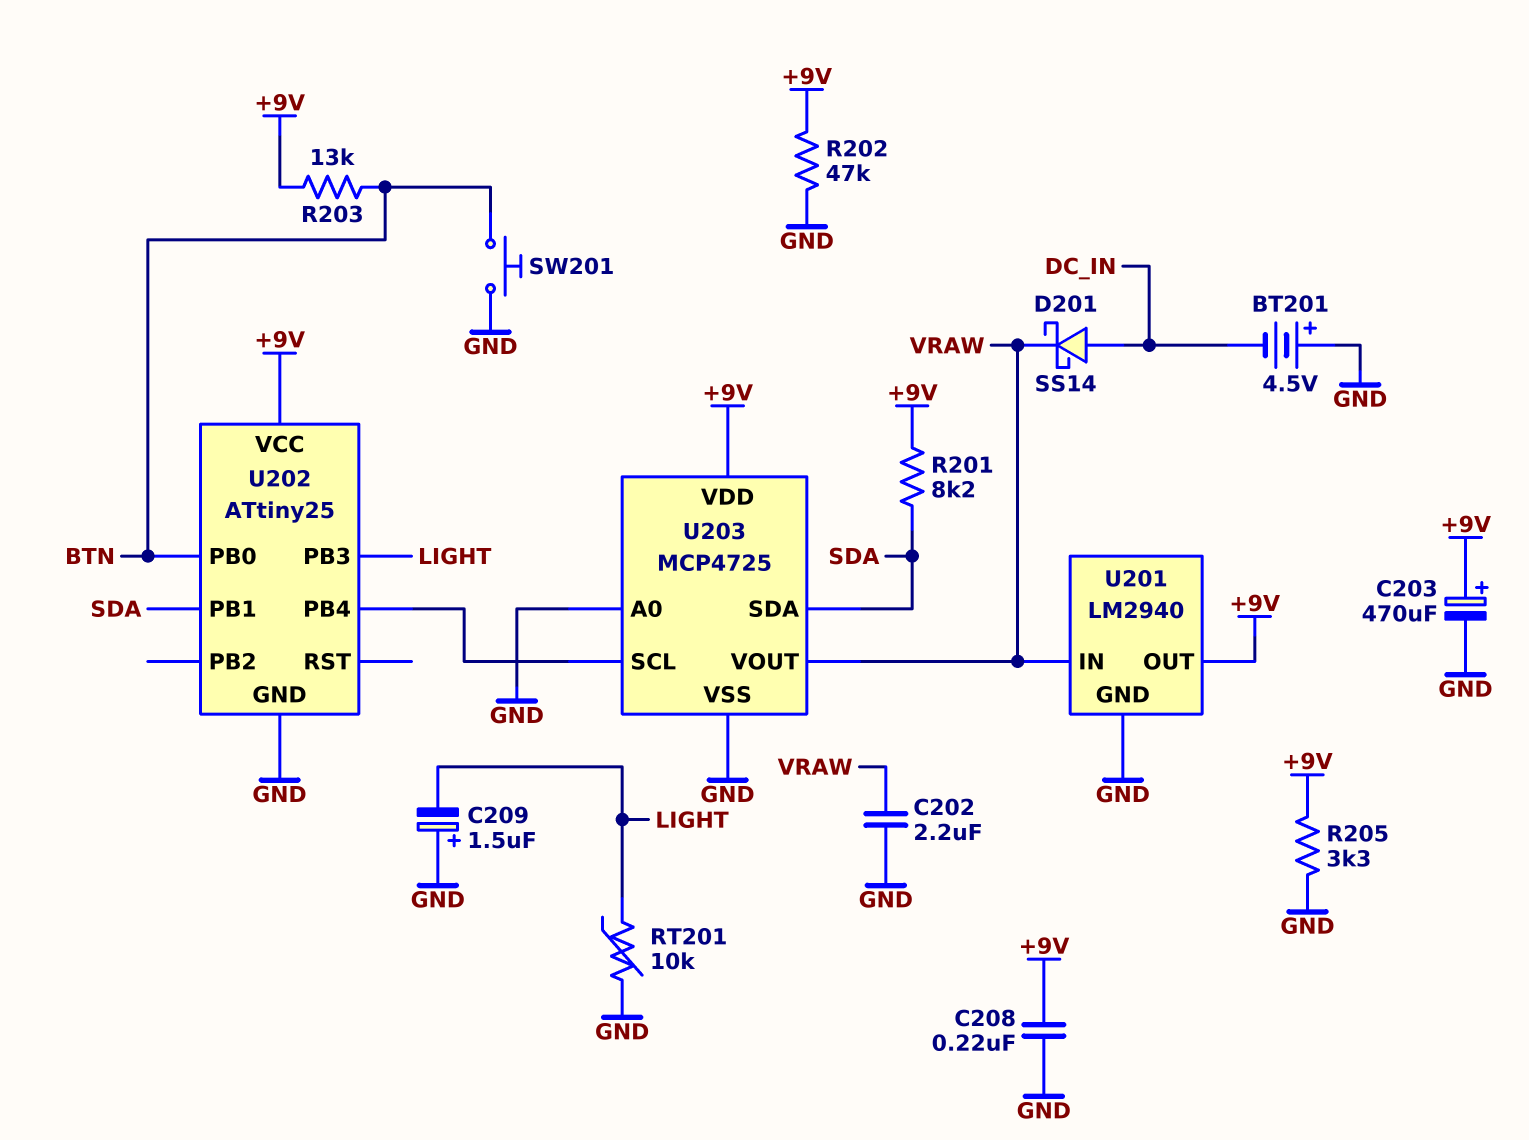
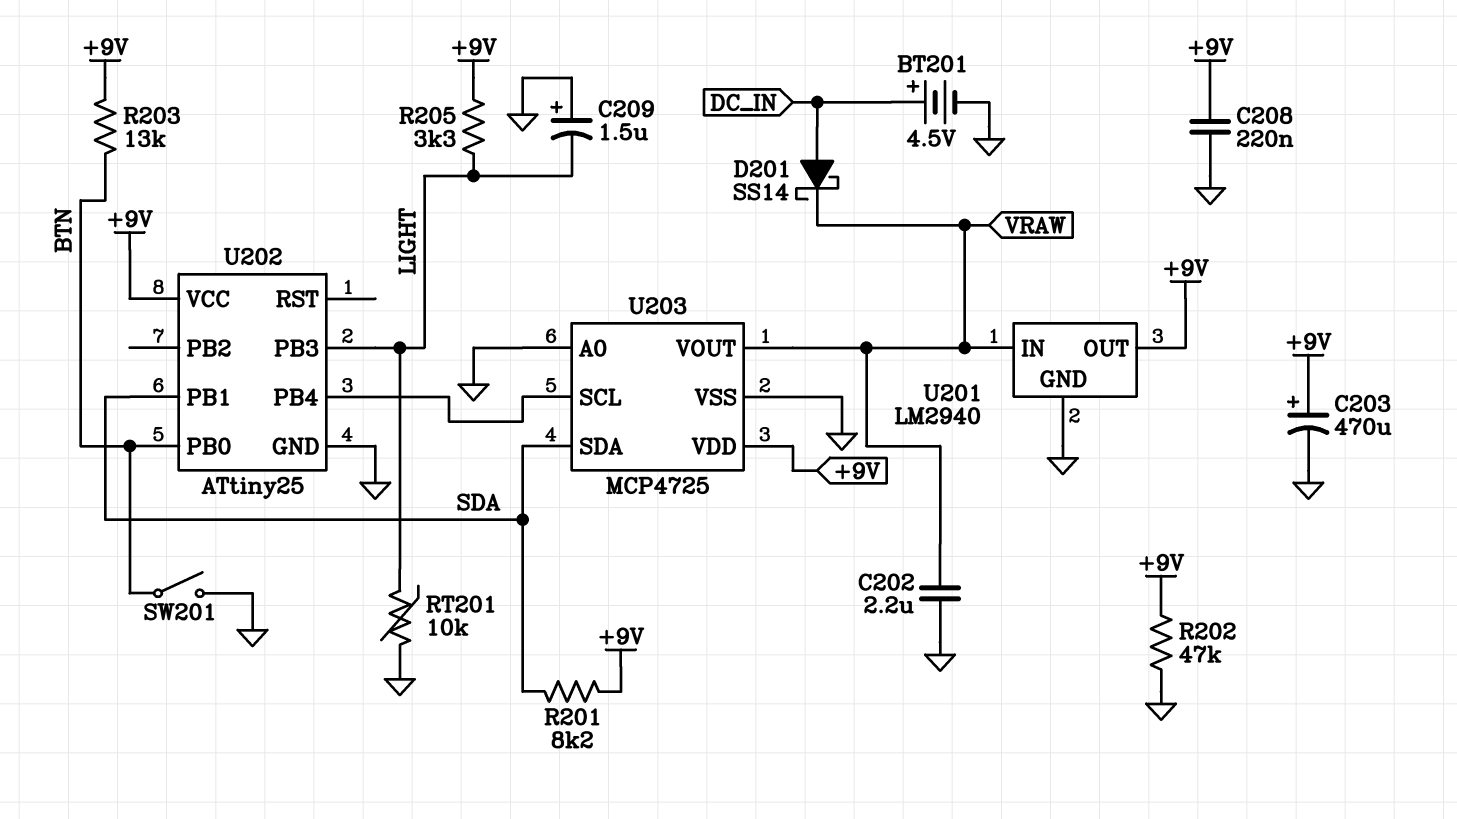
BT201: 4.5V (plus GND, minus DC_IN) -> 4.5V (plus DC_IN, minus GND)
R205: 3.3k (+9V, GND) -> 3.3k (+9V, LIGHT)
SW201: button (BTN, GND) -> switch (BTN, GND)

